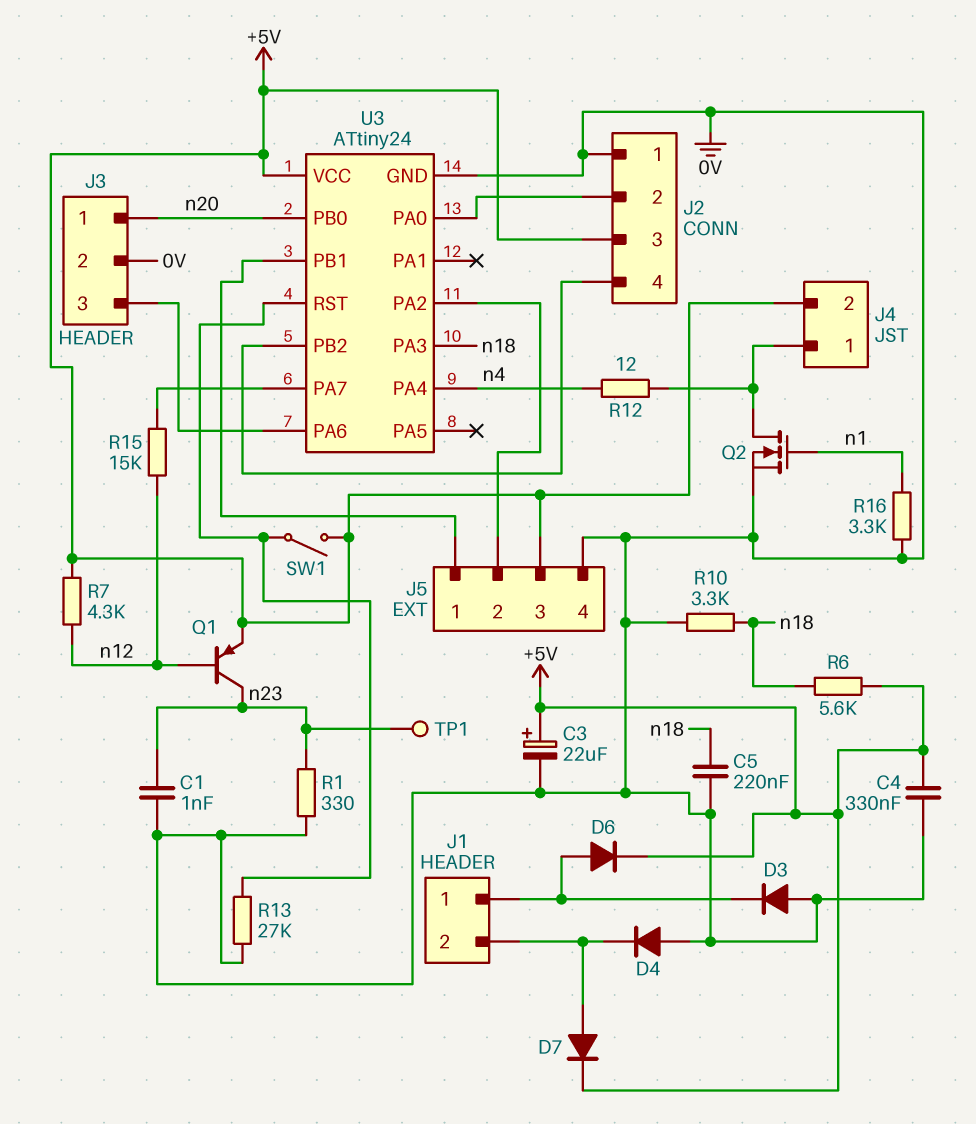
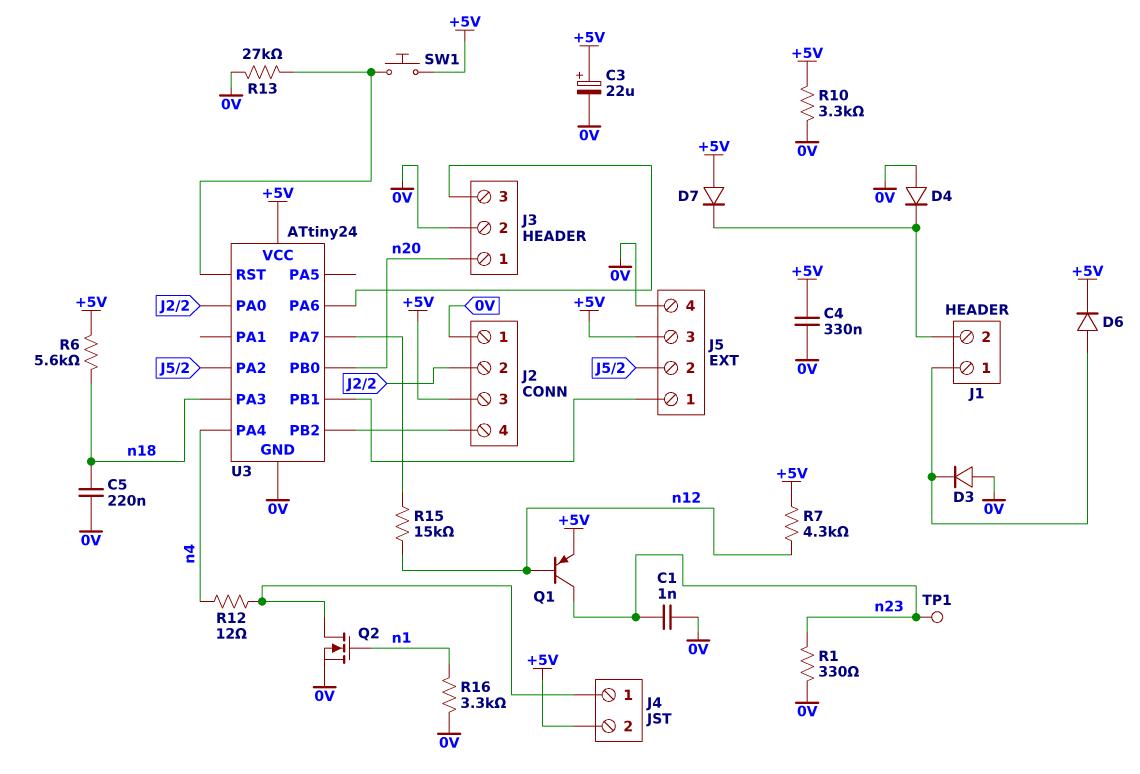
D7: diode (A J1/2, K +5V) -> diode (A +5V, K J1/2)
R10: 3.3k (0V, n18) -> 3.3k (+5V, 0V)
SW1: switch (+5V, U3/RST) -> button (+5V, U3/RST)

